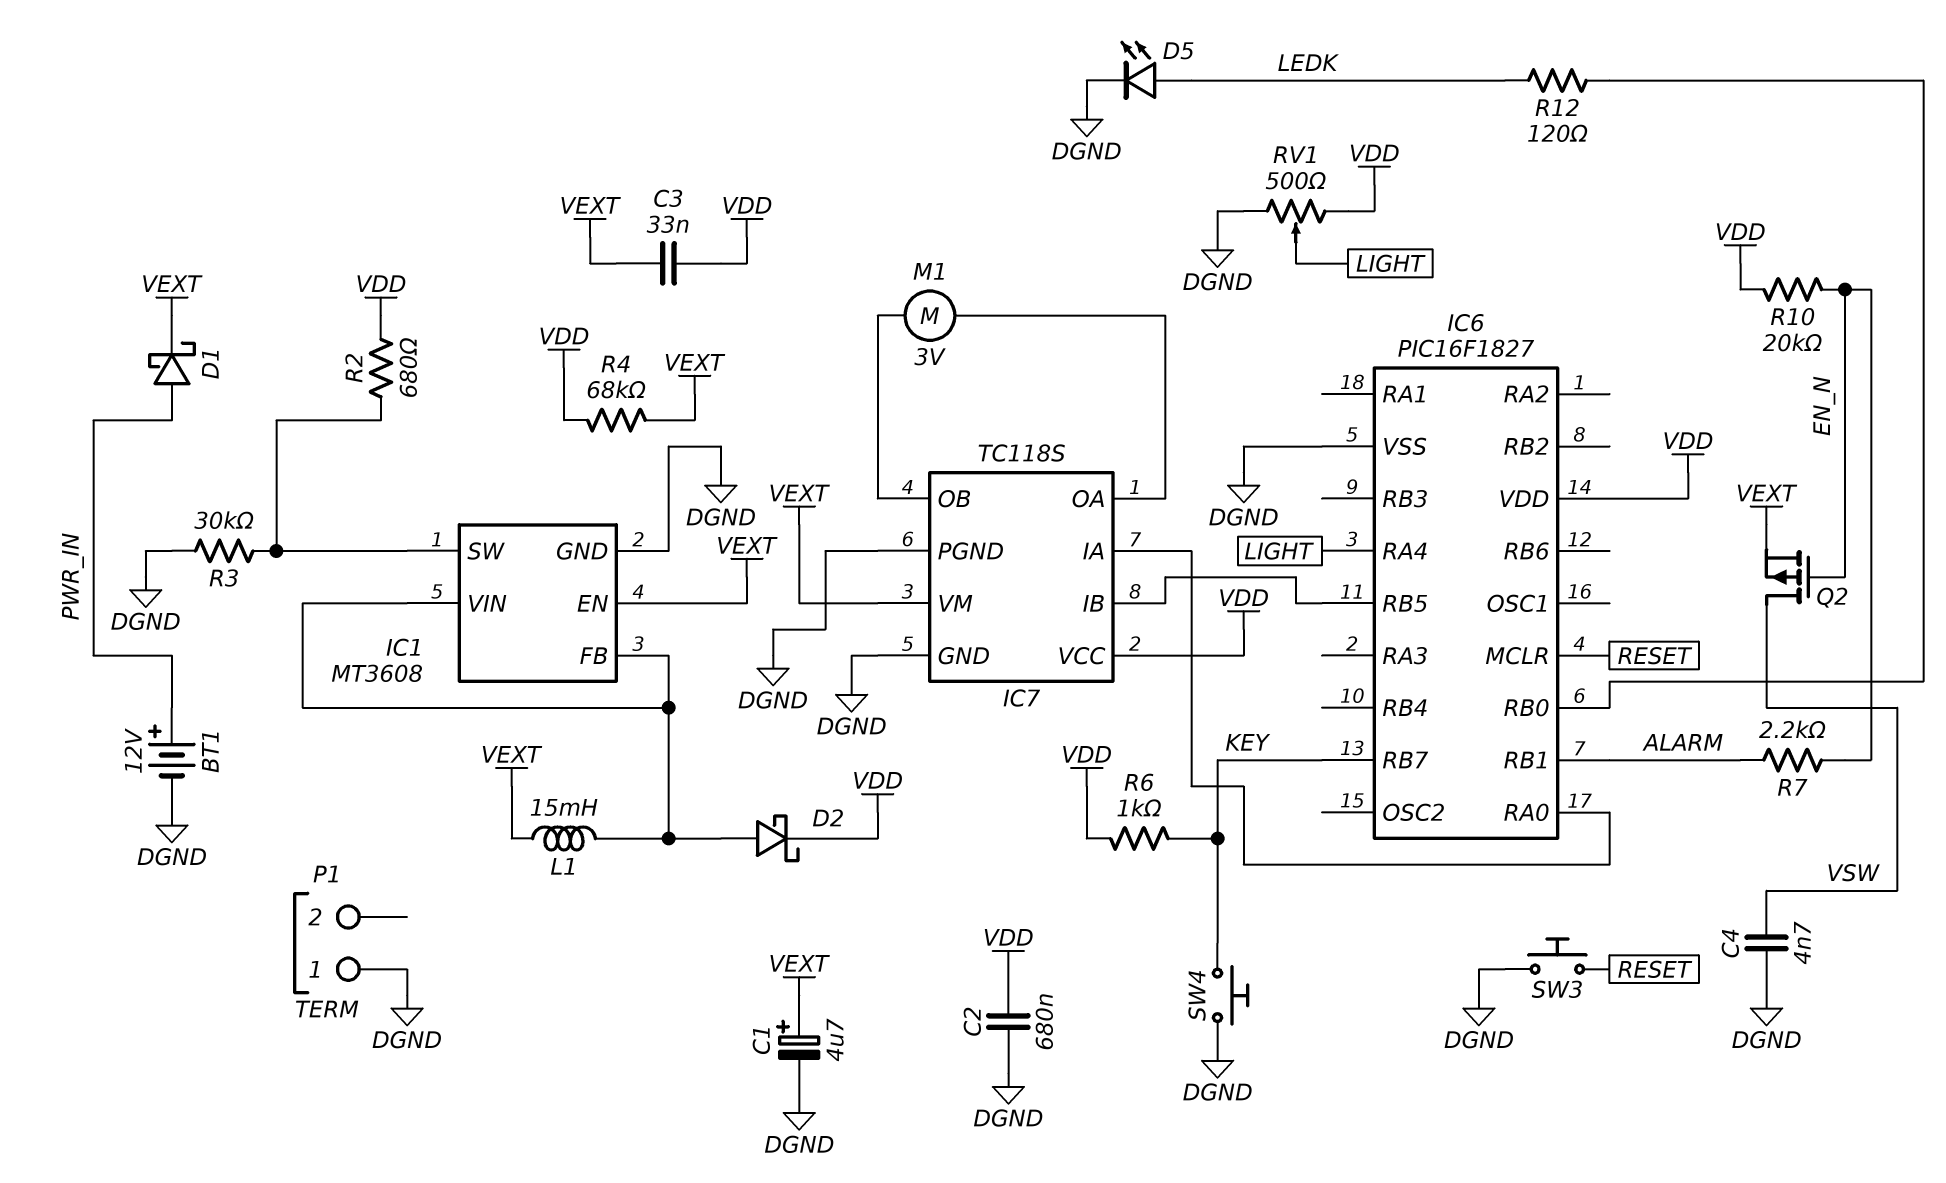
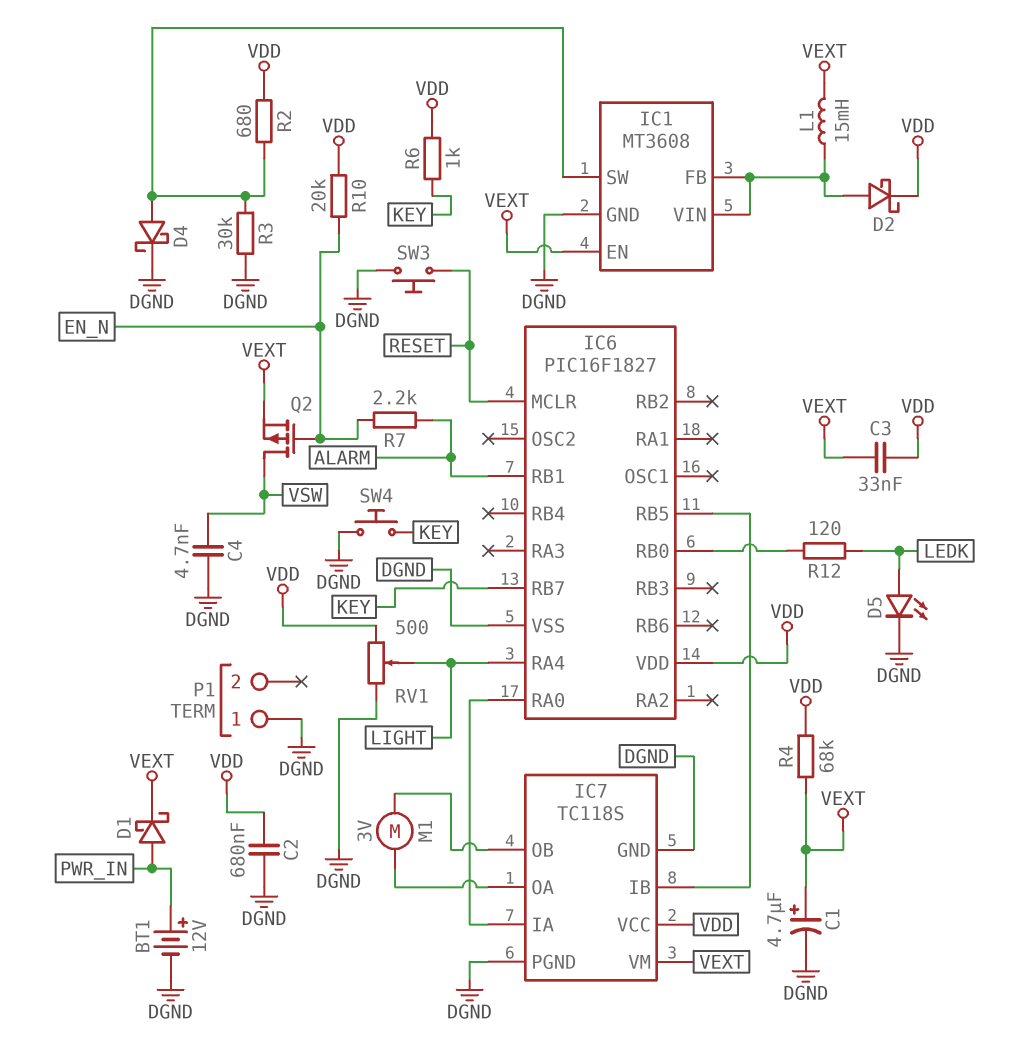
D4: none -> schottky (A IC1/SW, K DGND)

